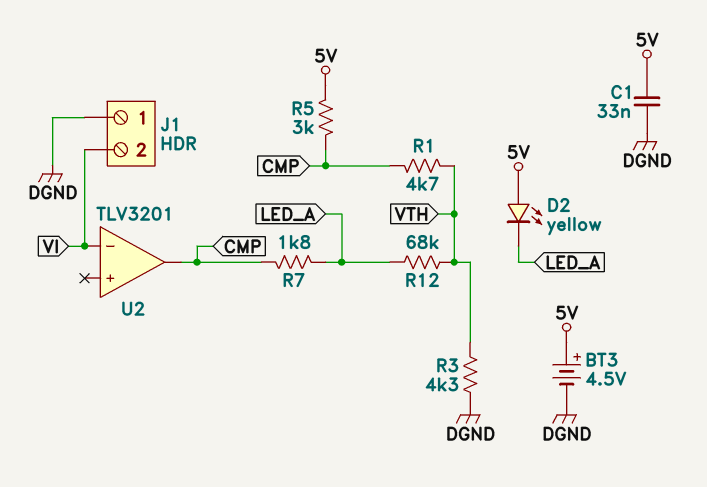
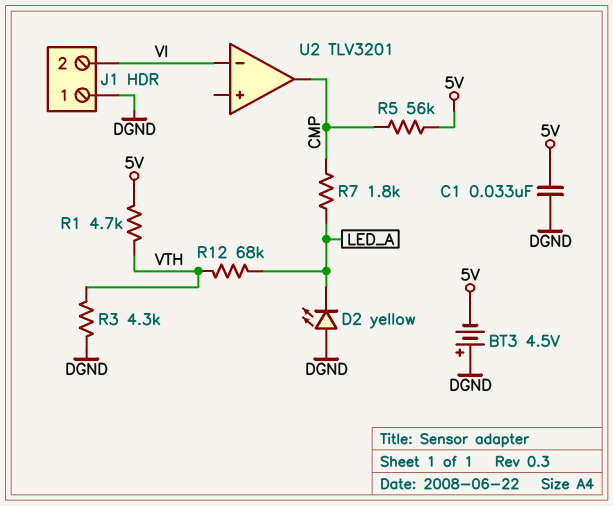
BT3: 4.5V (plus 5V, minus DGND) -> 4.5V (plus DGND, minus 5V)
D2: LED yellow (A 5V, K LED_A) -> LED yellow (A DGND, K LED_A)
R1: 4.7k (CMP, VTH) -> 4.7k (5V, VTH)
R5: 3k (5V, CMP) -> 56k (5V, CMP)

